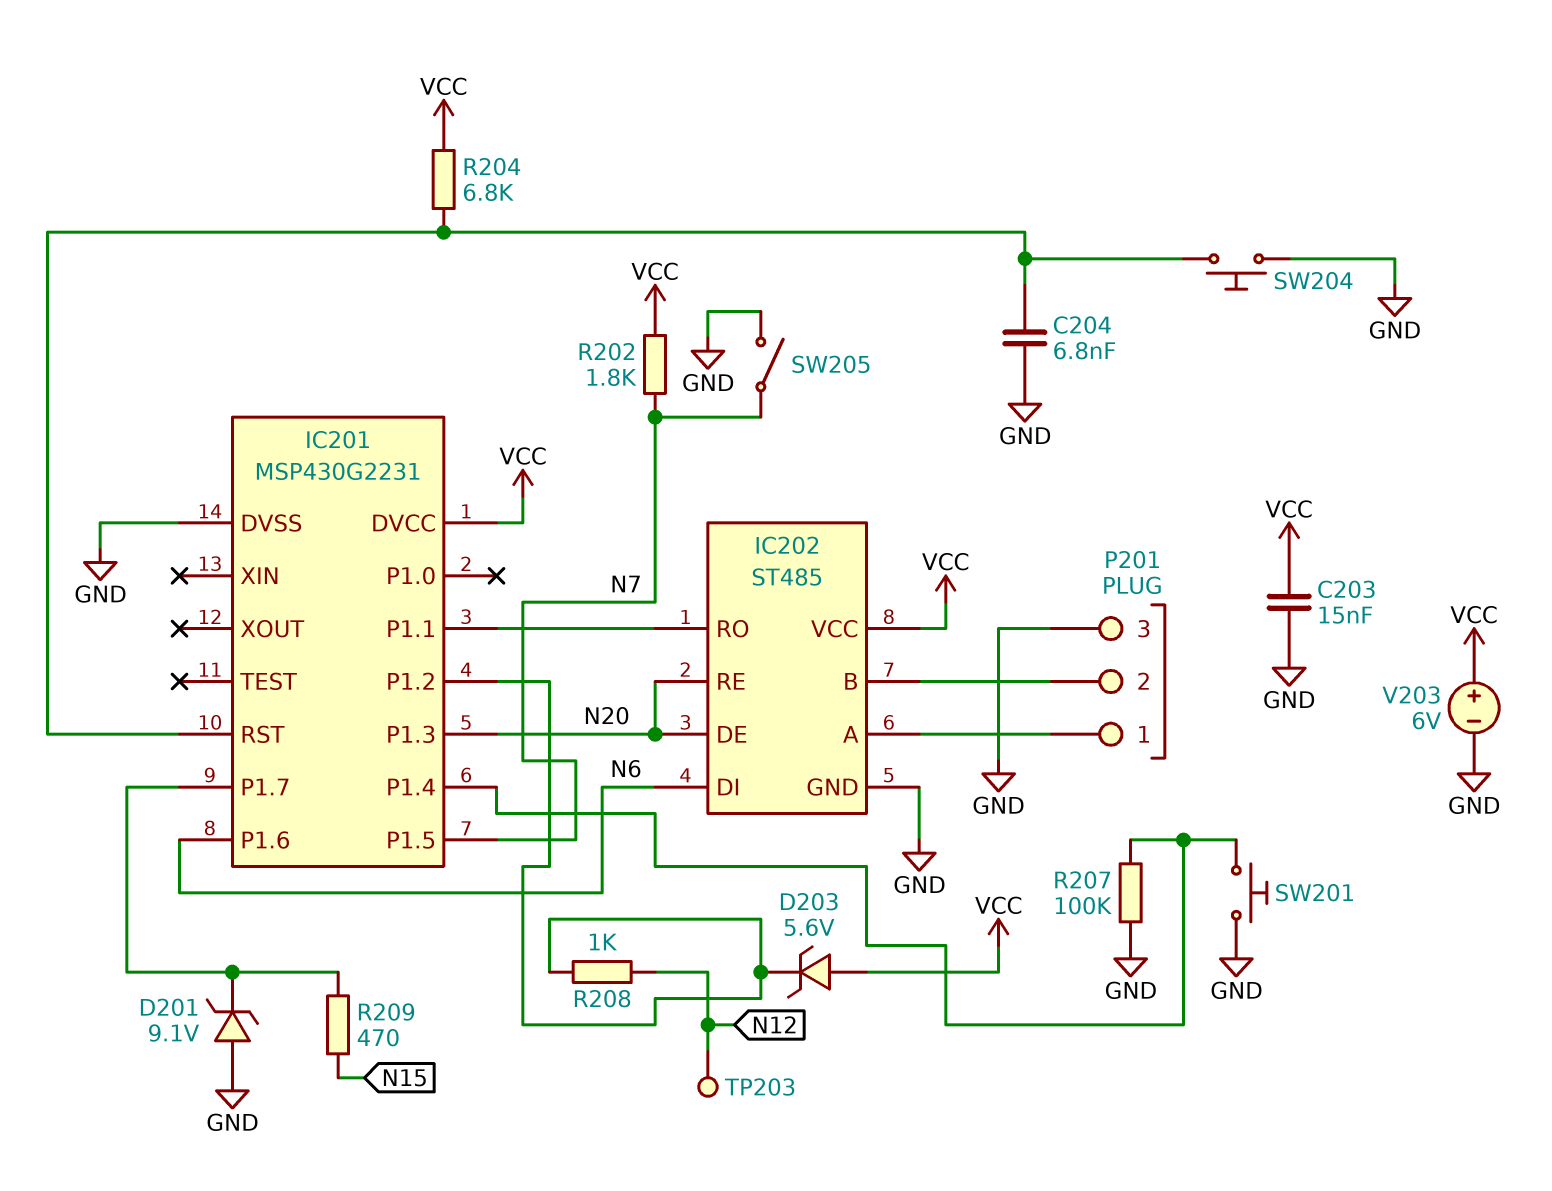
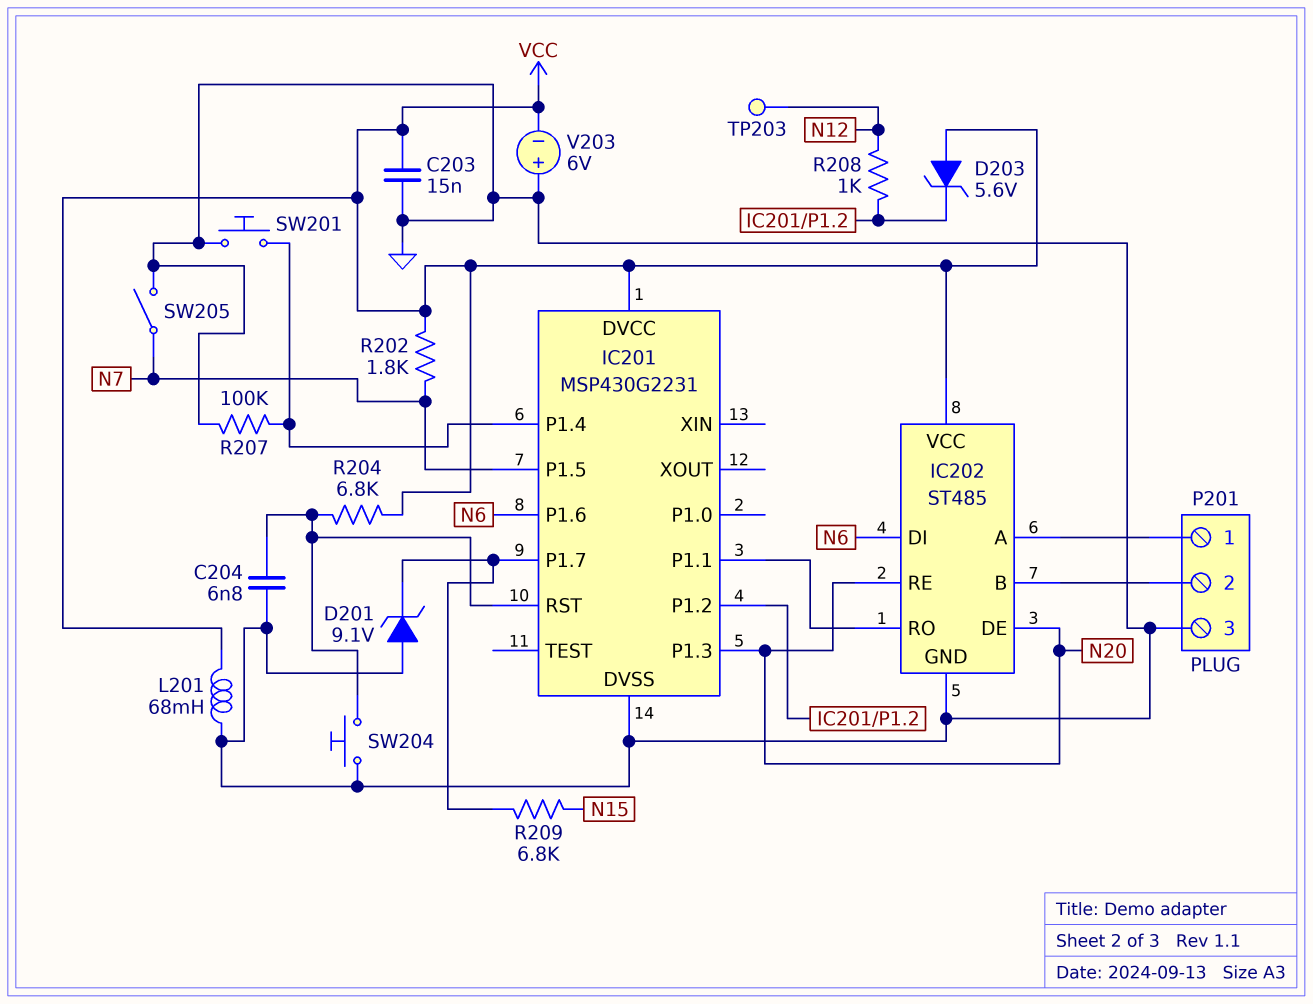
L201: none -> 68mH (GND, VCC)
R209: 470 (IC201/P1.7, N15) -> 6.8k (IC201/P1.7, N15)
V203: 6V (plus VCC, minus GND) -> 6V (plus GND, minus VCC)

